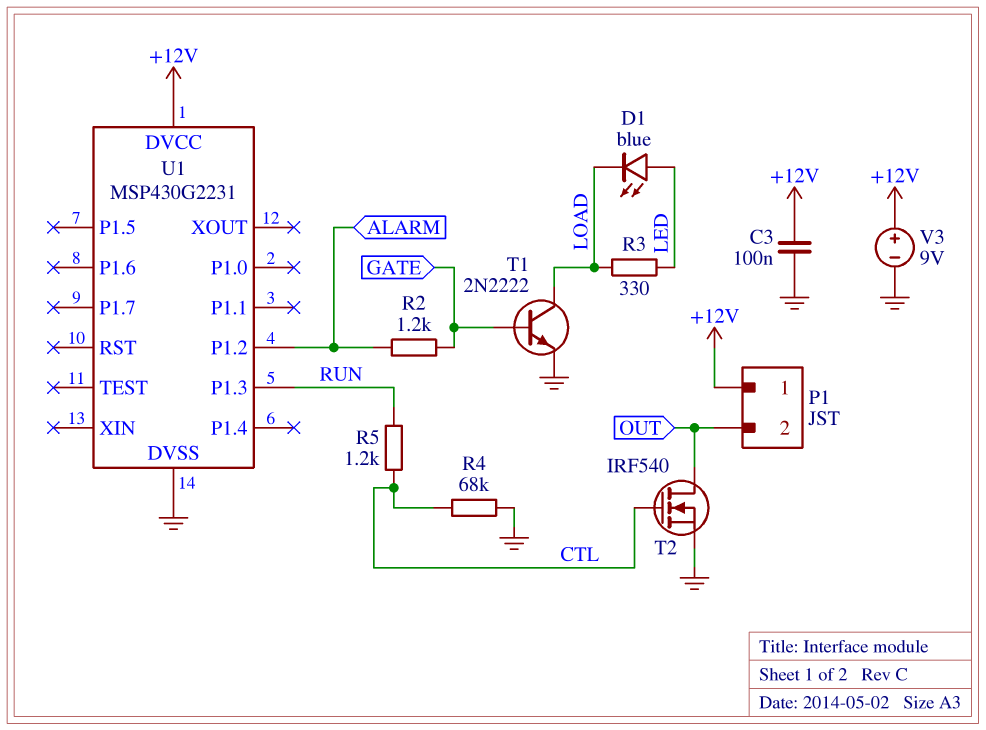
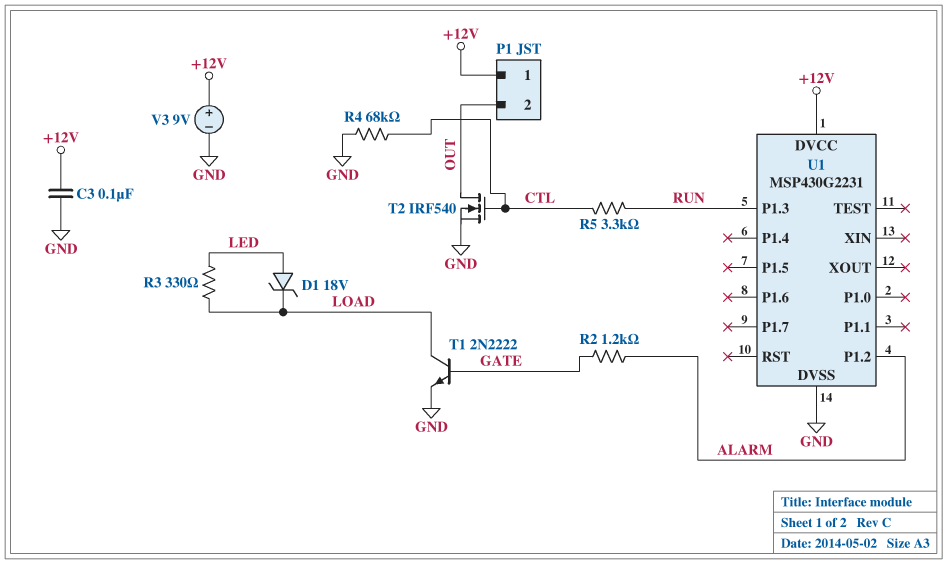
D1: LED blue (A LED, K LOAD) -> zener 18V (A LED, K LOAD)
R5: 1.2k (CTL, RUN) -> 3.3k (CTL, RUN)

